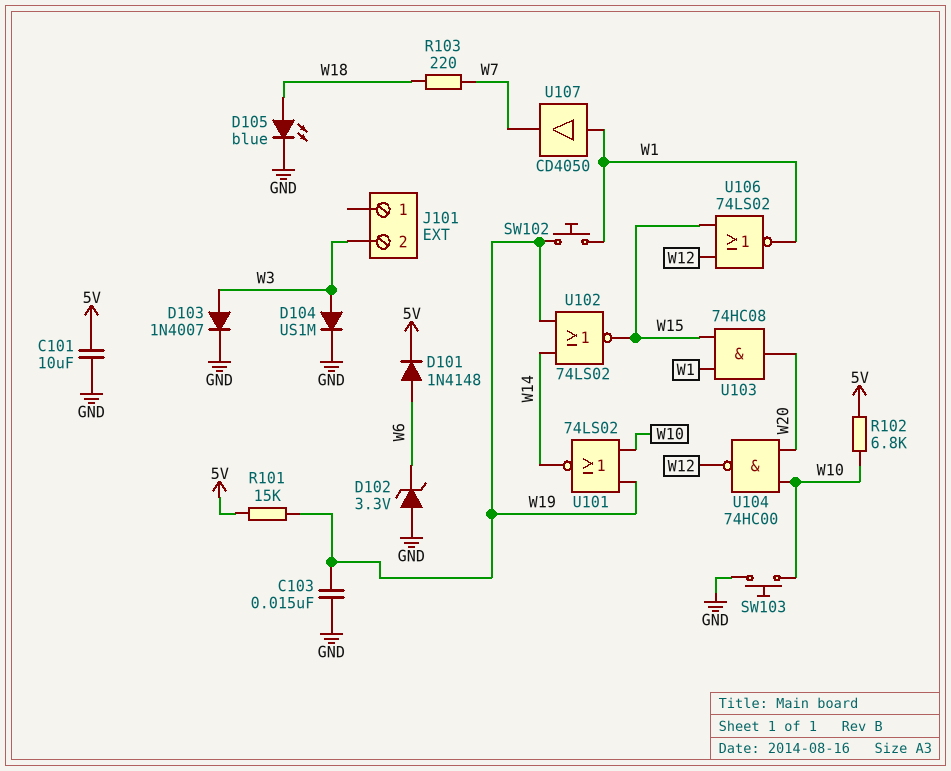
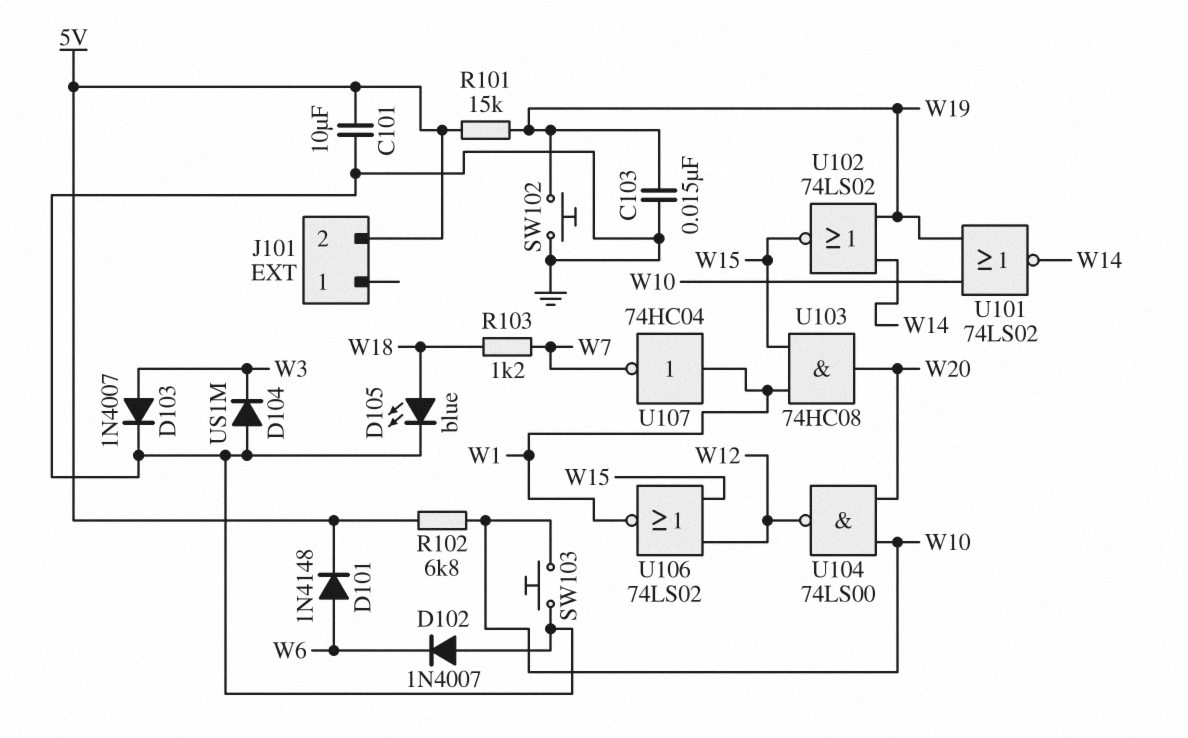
D102: zener 3.3V (A GND, K W6) -> diode 1N4007 (A GND, K W6)
D104: diode US1M (A W3, K GND) -> diode US1M (A GND, K W3)
J101 pin 2: W3 -> 5V
R103: 220 (W7, W18) -> 1.2k (W7, W18)
SW102: button (W1, W19) -> button (GND, W19)
U104: NAND 74HC00 (in W10, in W20, out W12) -> NAND 74LS00 (in W10, in W20, out W12)
U107: buffer CD4050 (in W1, out W7) -> NOT 74HC04 (in W1, out W7)

